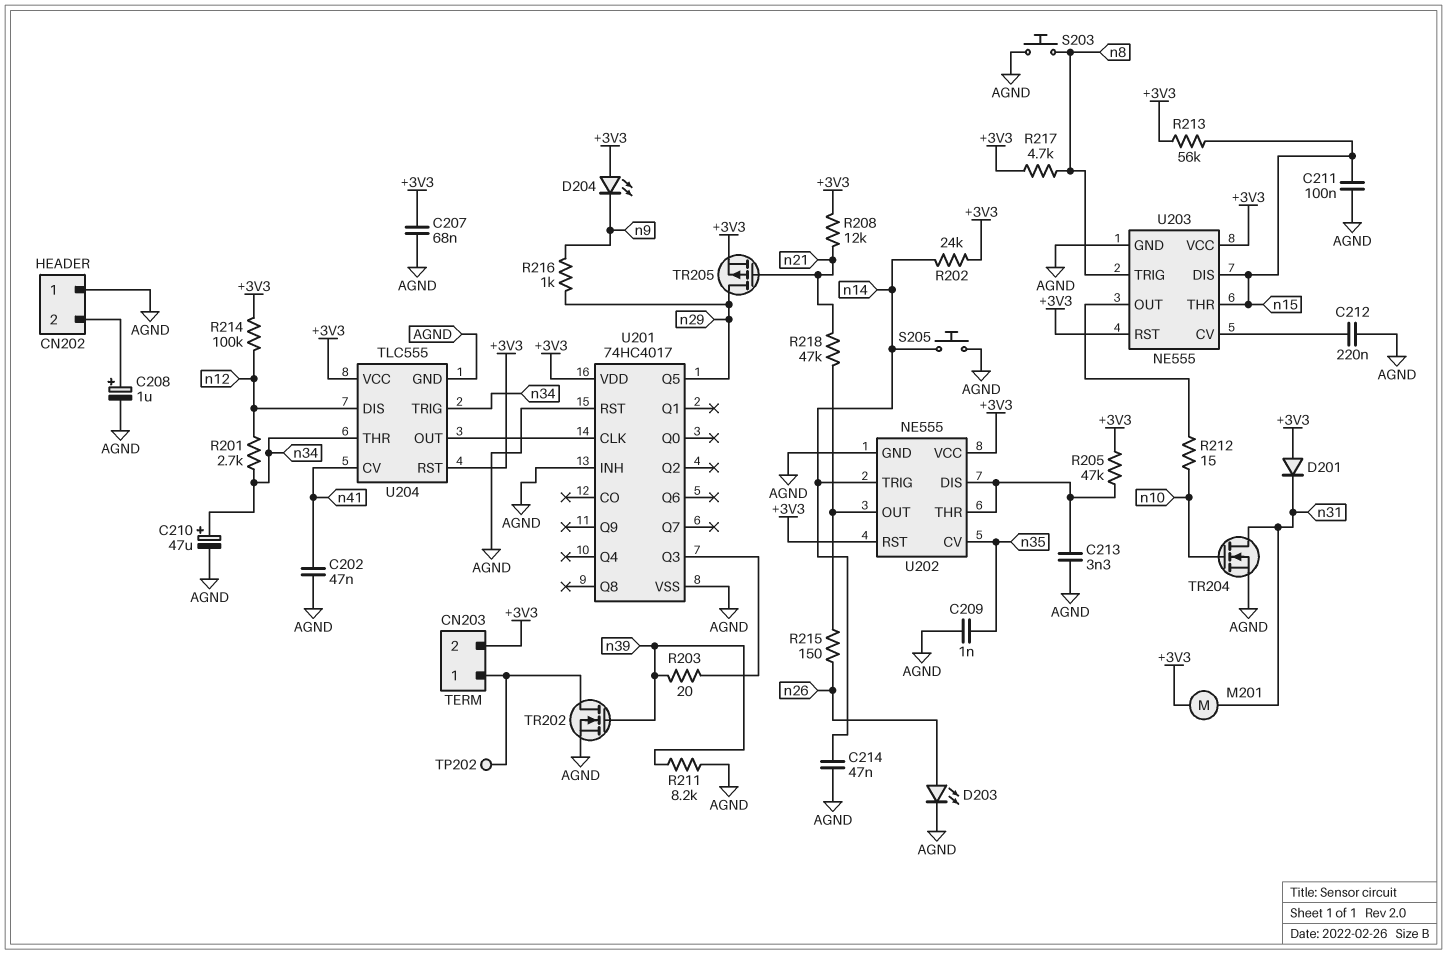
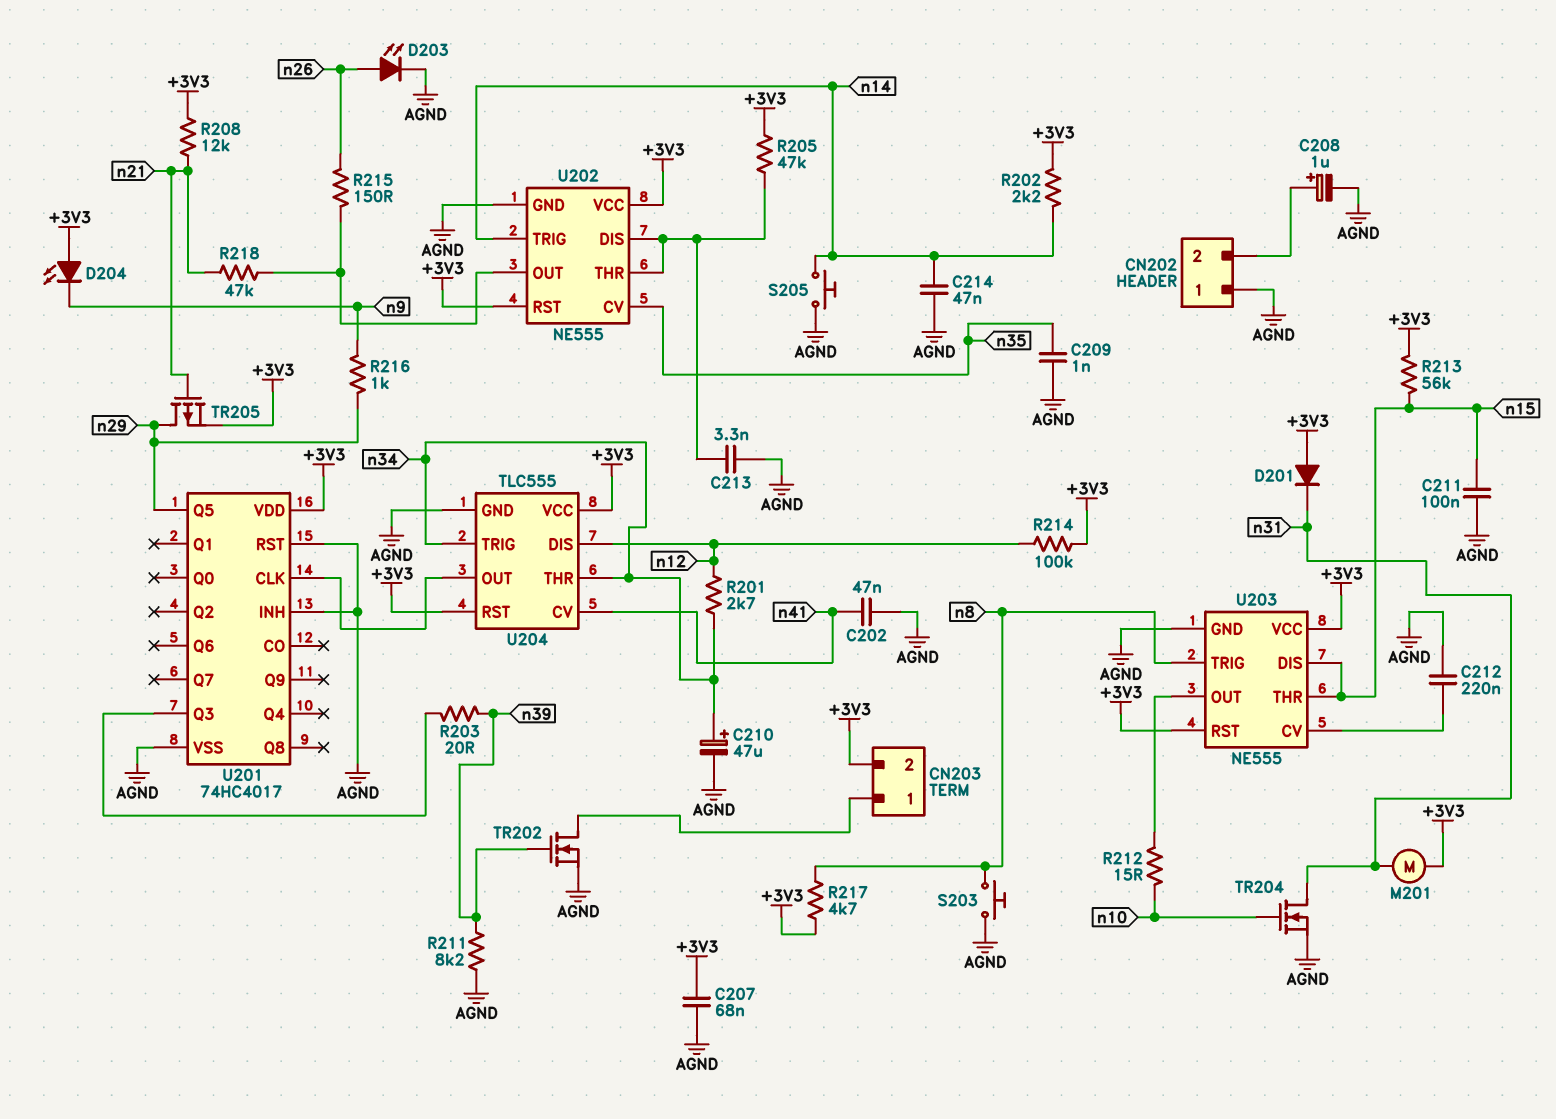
R202: 24k (+3V3, n14) -> 2.2k (+3V3, n14)
TP202: test point (CN203/1) -> none

